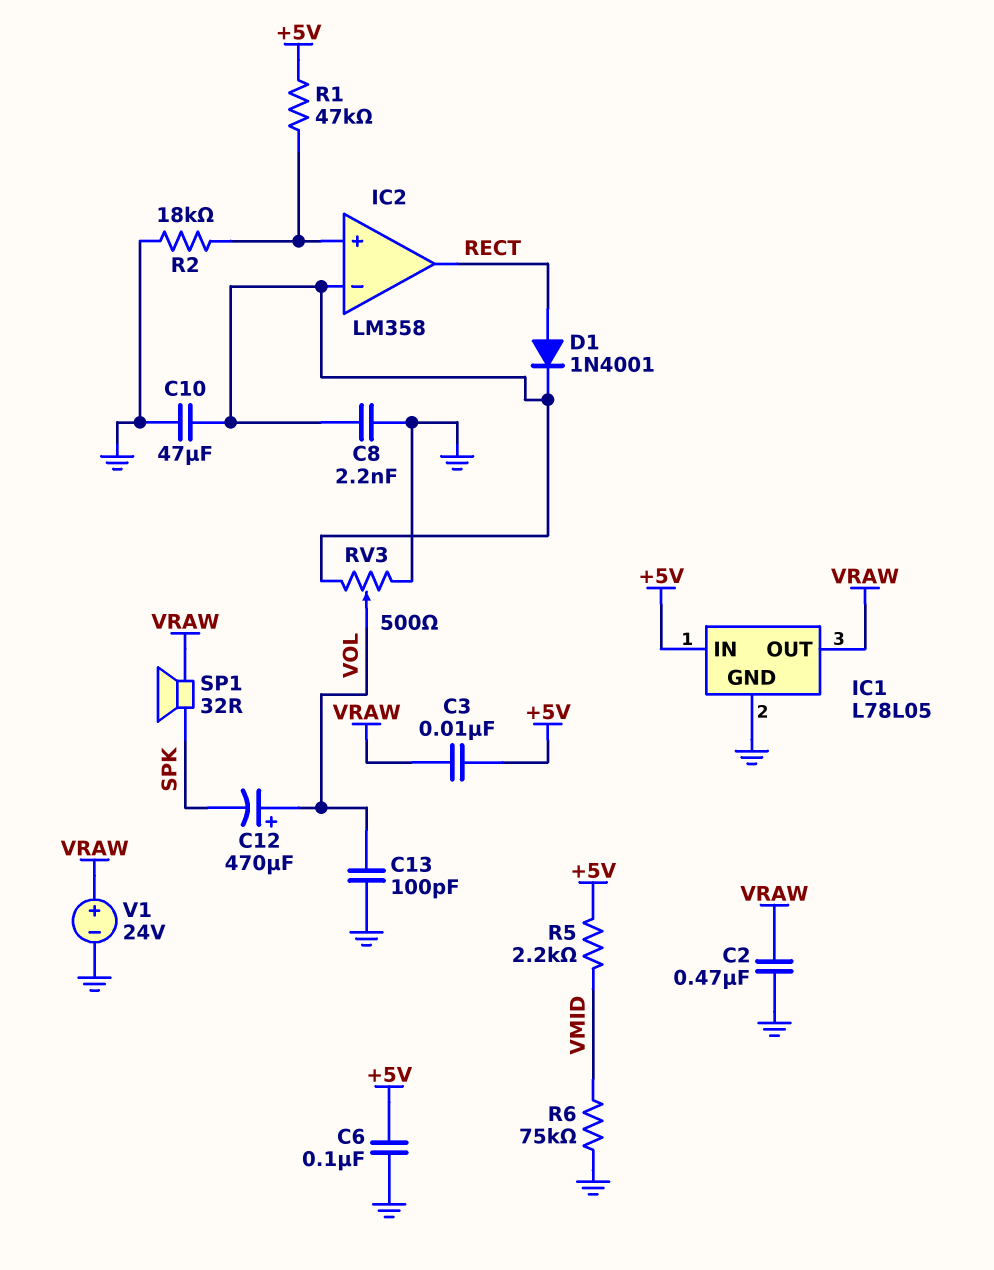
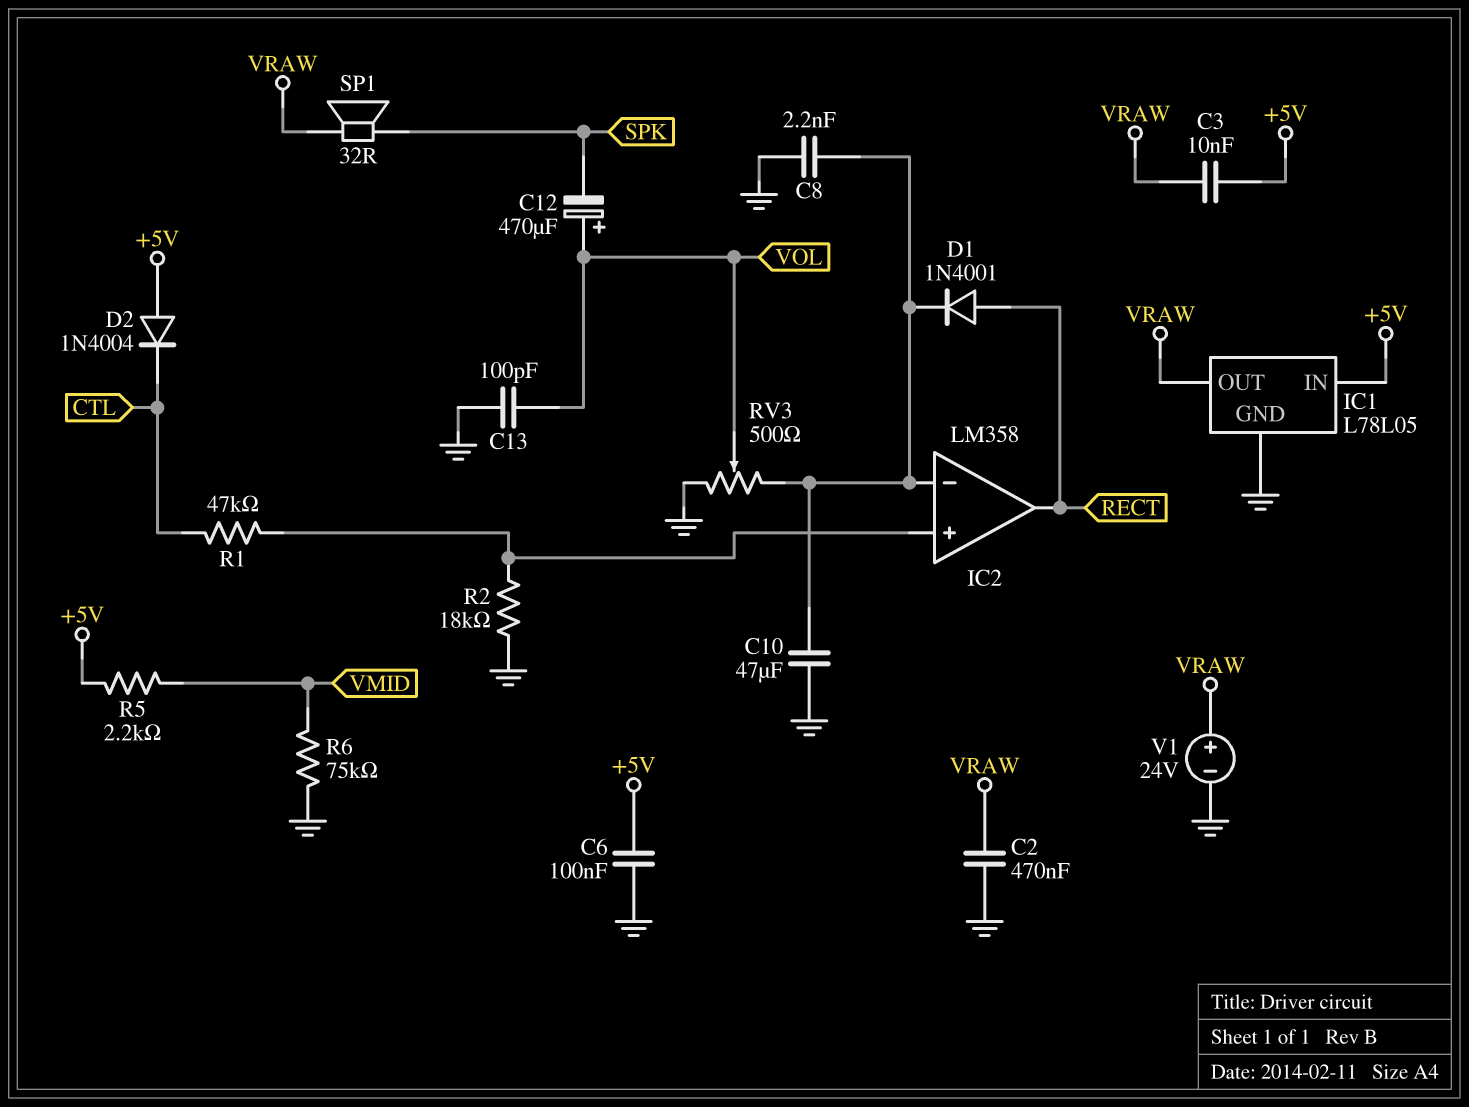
D2: none -> diode 1N4004 (A +5V, K CTL)
R1: 47k (+5V, IC2/in+) -> 47k (CTL, IC2/in+)

